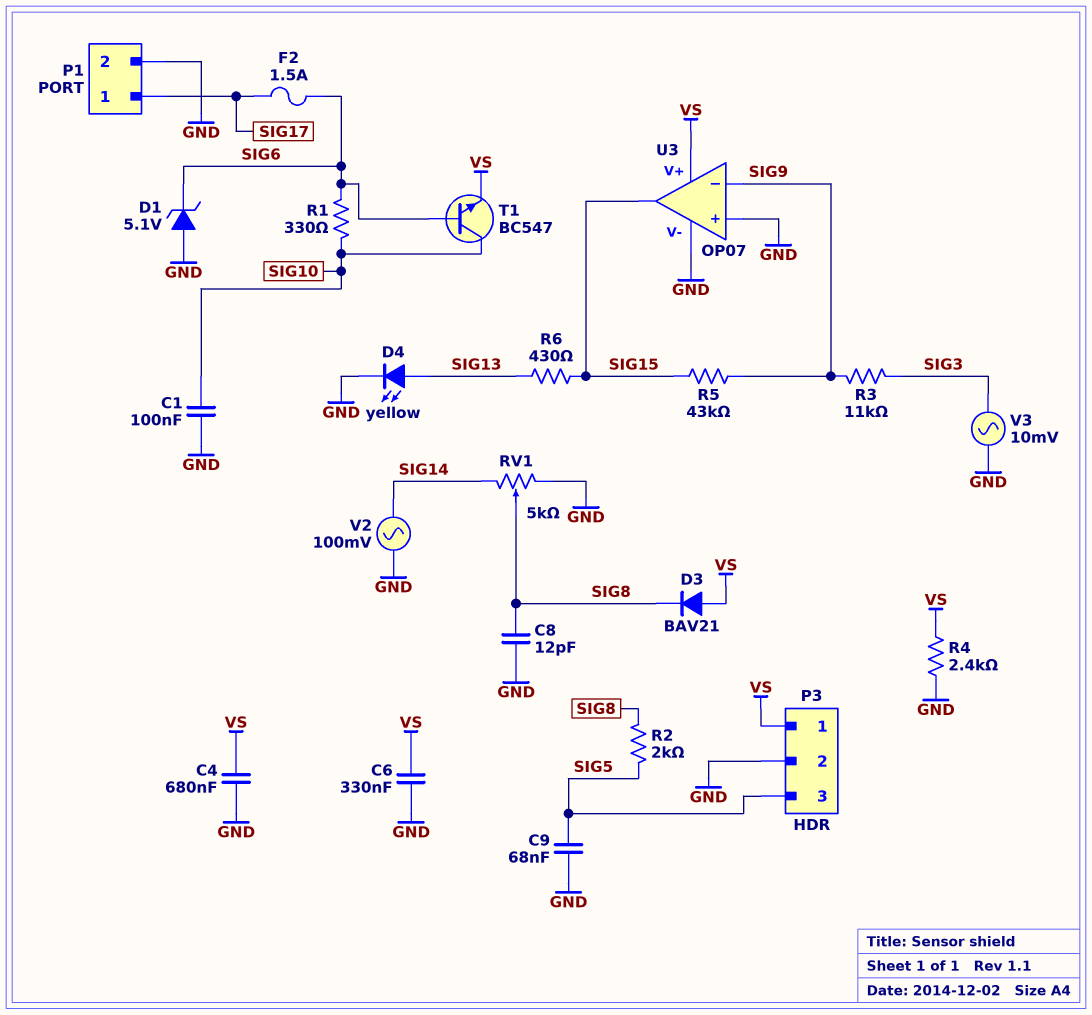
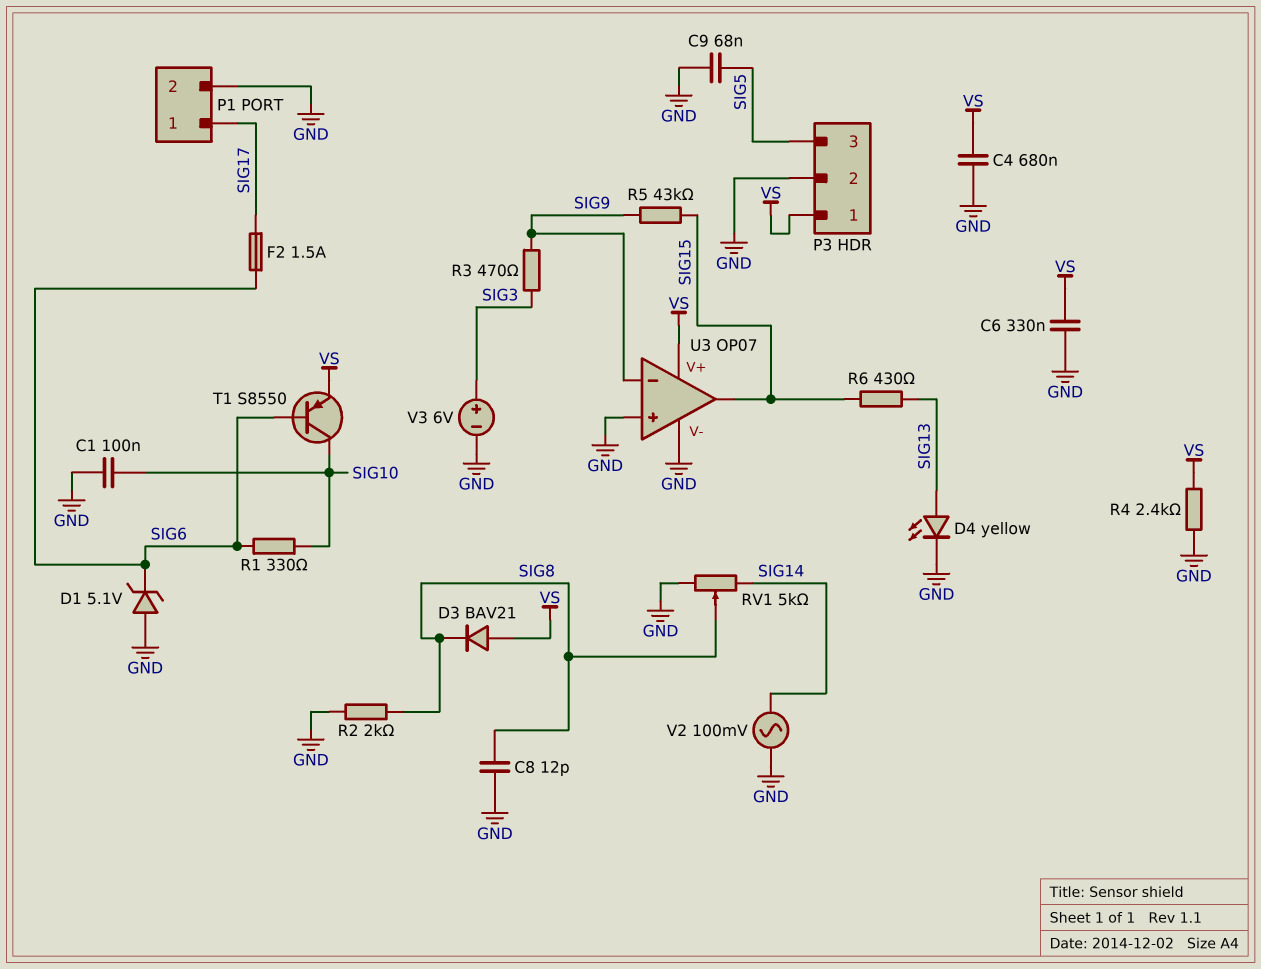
R2: 2k (SIG5, SIG8) -> 2k (GND, SIG8)
R3: 11k (SIG3, SIG9) -> 470 (SIG3, SIG9)
T1: NPN BC547 (B SIG6, C SIG10, E VS) -> PNP S8550 (B SIG6, C SIG10, E VS)
V3: AC 10mV (GND, SIG3) -> 6V (plus SIG3, minus GND)

